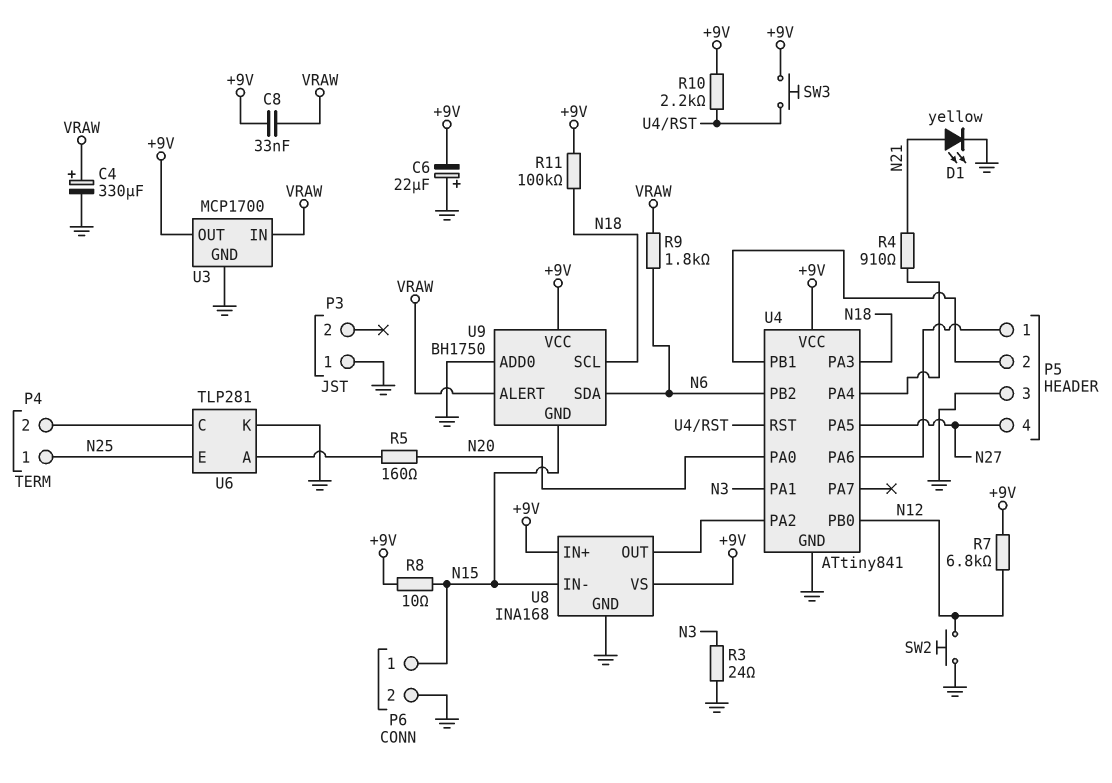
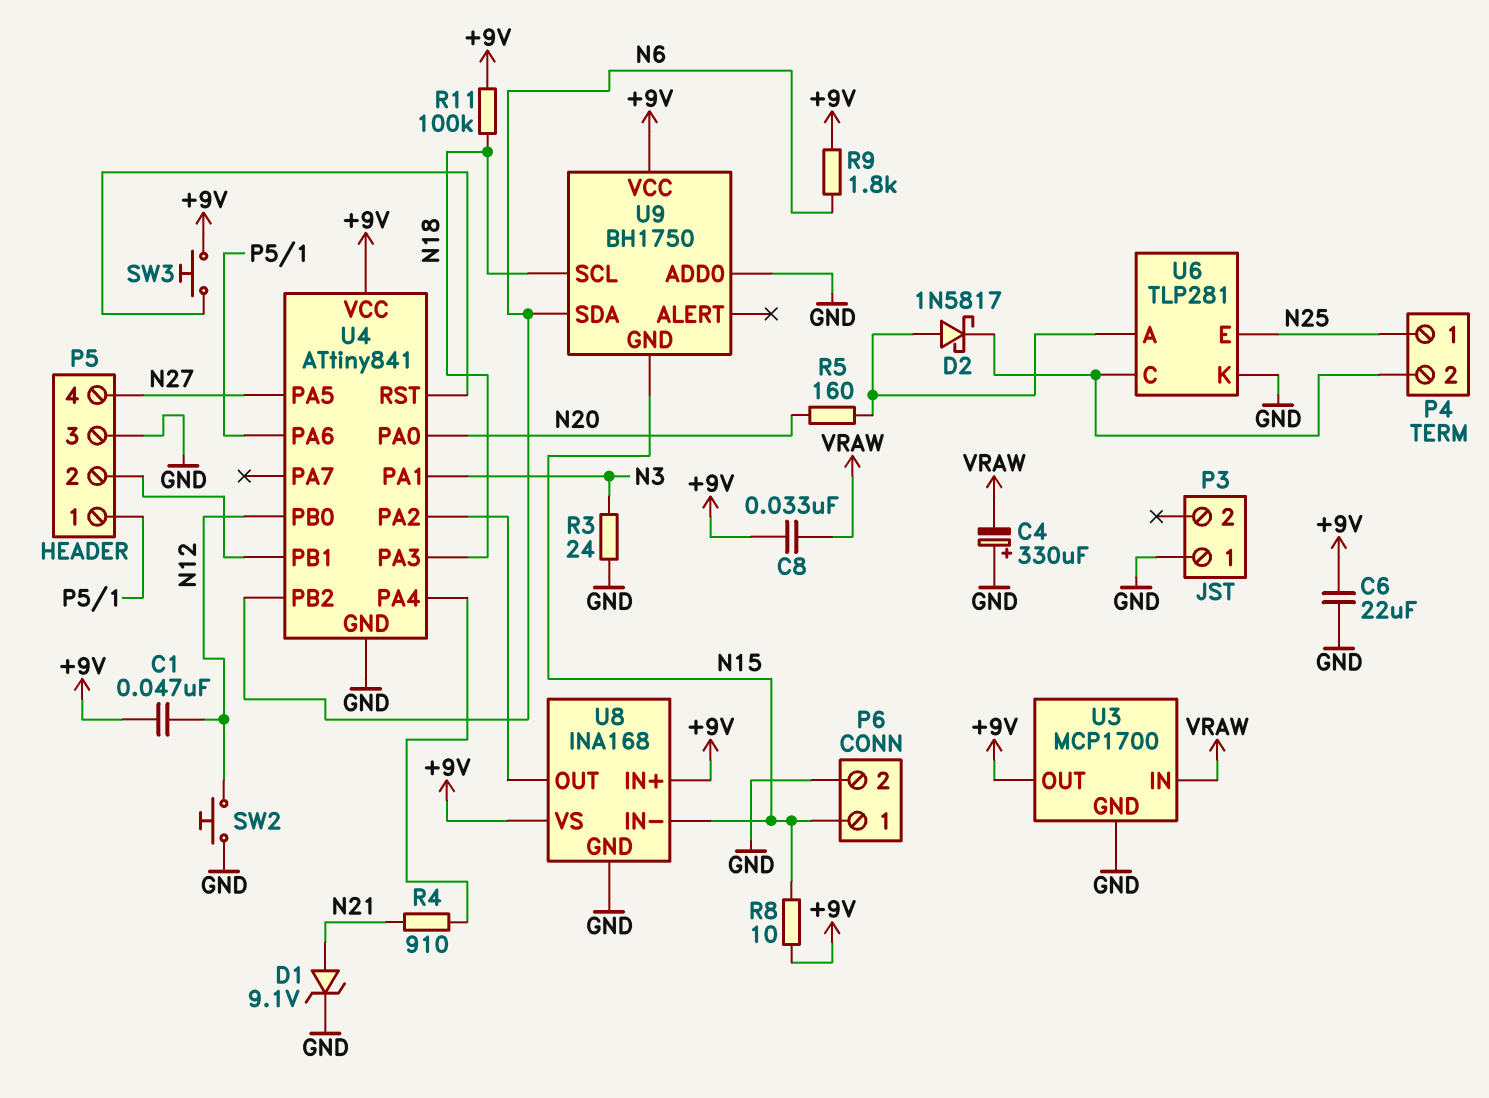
C1: none -> 47nF (+9V, N12)
C4: 330uF (plus VRAW, minus GND) -> 330uF (plus GND, minus VRAW)
C6: 22uF (plus GND, minus +9V) -> 22uF (+9V, GND)
D1: LED yellow (A N21, K GND) -> zener 9.1V (A N21, K GND)
D2: none -> schottky 1N5817 (A U6/A, K P4/2)
R7: 6.8k (+9V, N12) -> none
R9: 1.8k (N6, VRAW) -> 1.8k (+9V, N6)
R10: 2.2k (+9V, U4/RST) -> none
U9 pin ALERT: VRAW -> none

